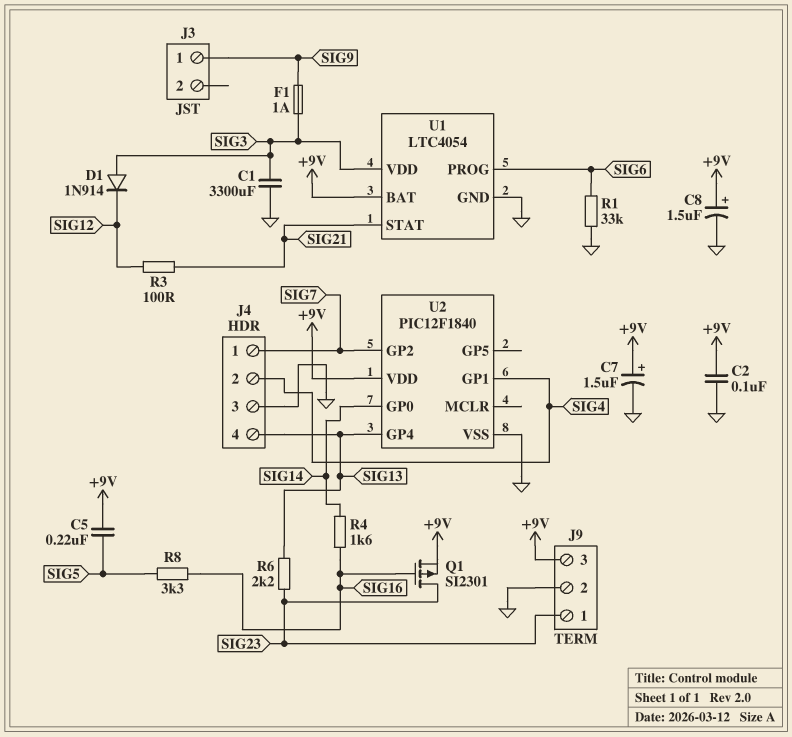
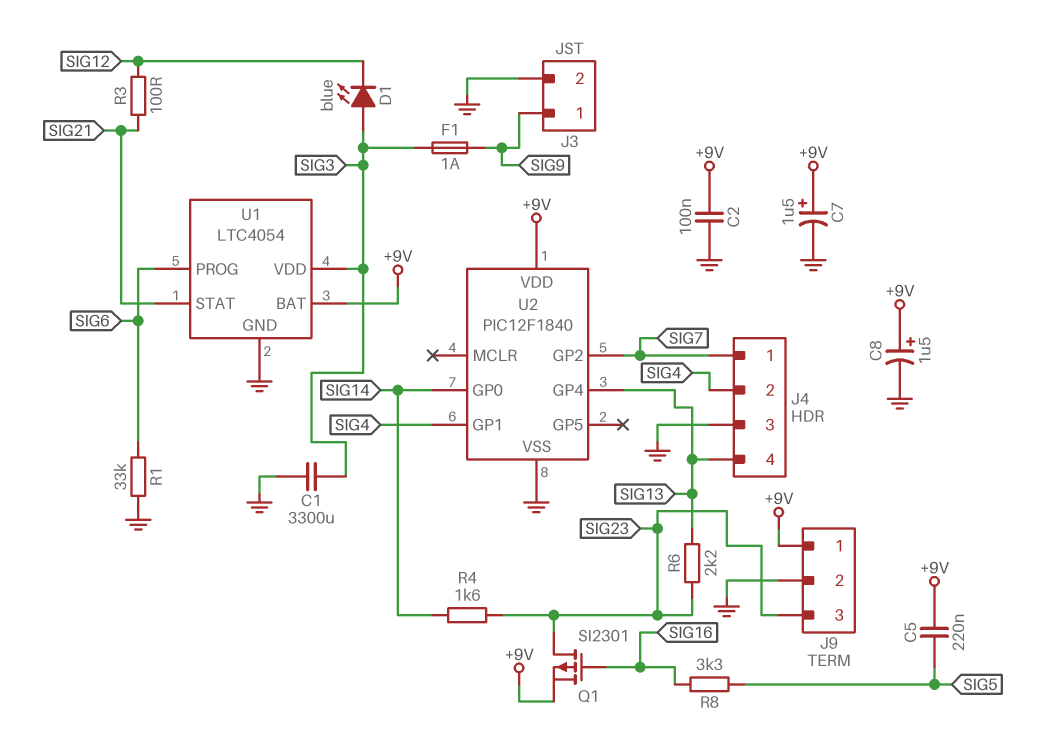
D1: diode 1N914 (A SIG3, K SIG12) -> LED blue (A SIG3, K SIG12)
J3 pin 2: none -> GND
J9 pin 1: SIG23 -> +9V
J9 pin 3: +9V -> SIG23
R4: 1.6k (SIG14, SIG16) -> 1.6k (SIG14, SIG23)

